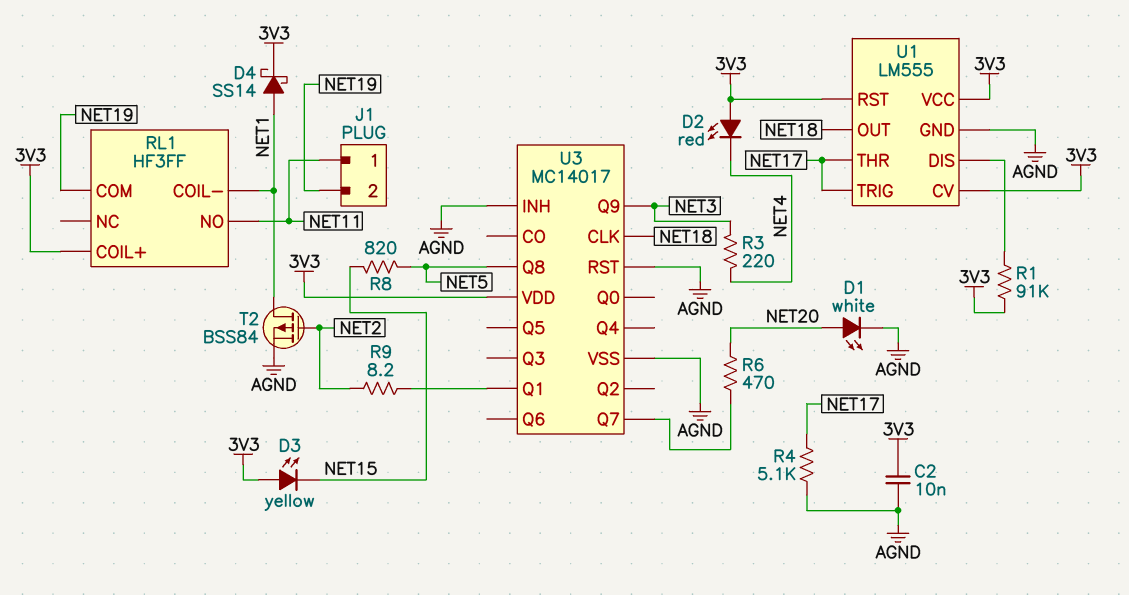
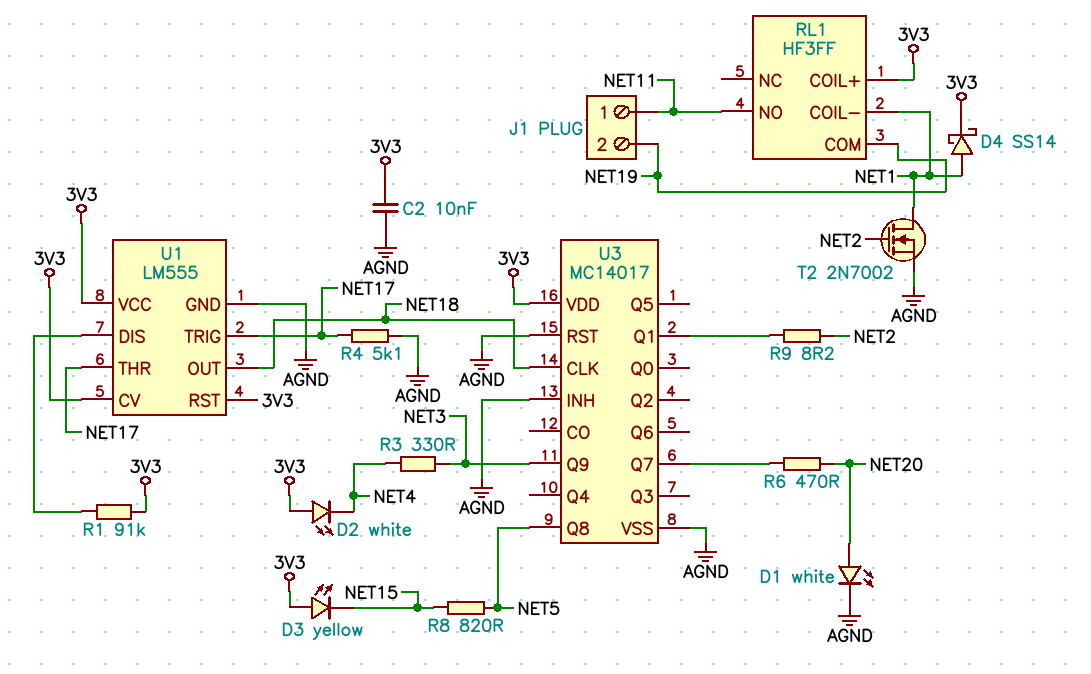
D2: LED red (A 3V3, K NET4) -> LED white (A 3V3, K NET4)
R3: 220 (NET3, NET4) -> 330 (NET3, NET4)
T2: PMOS BSS84 (G NET2, D NET1, S AGND) -> NMOS 2N7002 (G NET2, D NET1, S AGND)

